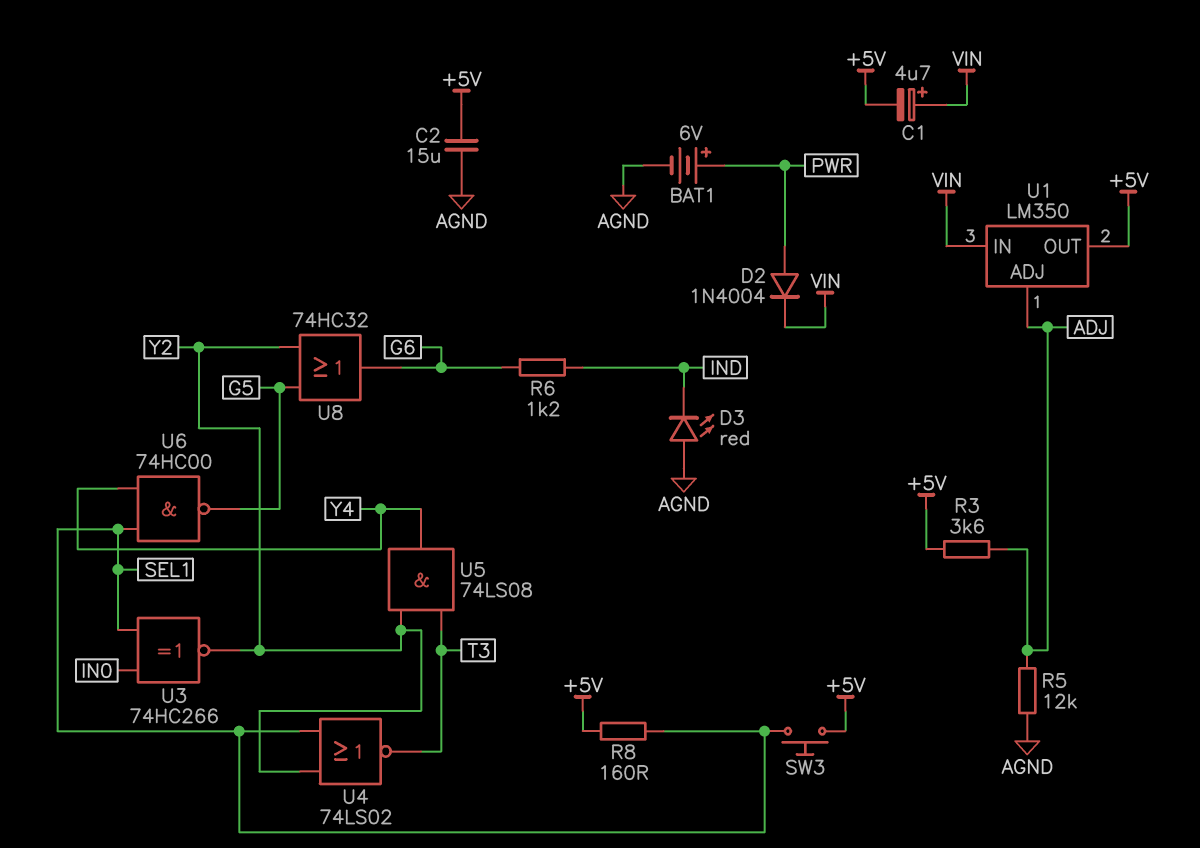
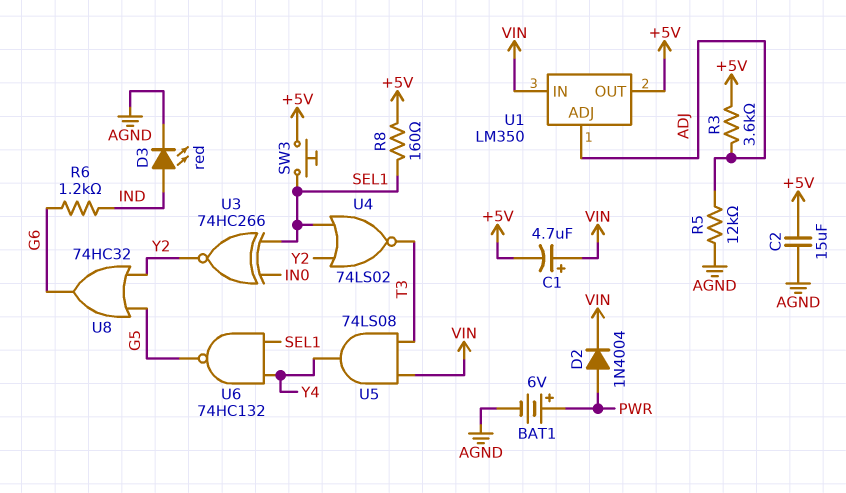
D3: LED red (A AGND, K IND) -> LED red (A IND, K AGND)
U5: AND 74LS08 (in T3, in Y2, out Y4) -> AND 74LS08 (in T3, in VIN, out Y4)
U6: NAND 74HC00 (in SEL1, in Y4, out G5) -> NAND 74HC132 (in SEL1, in Y4, out G5)

